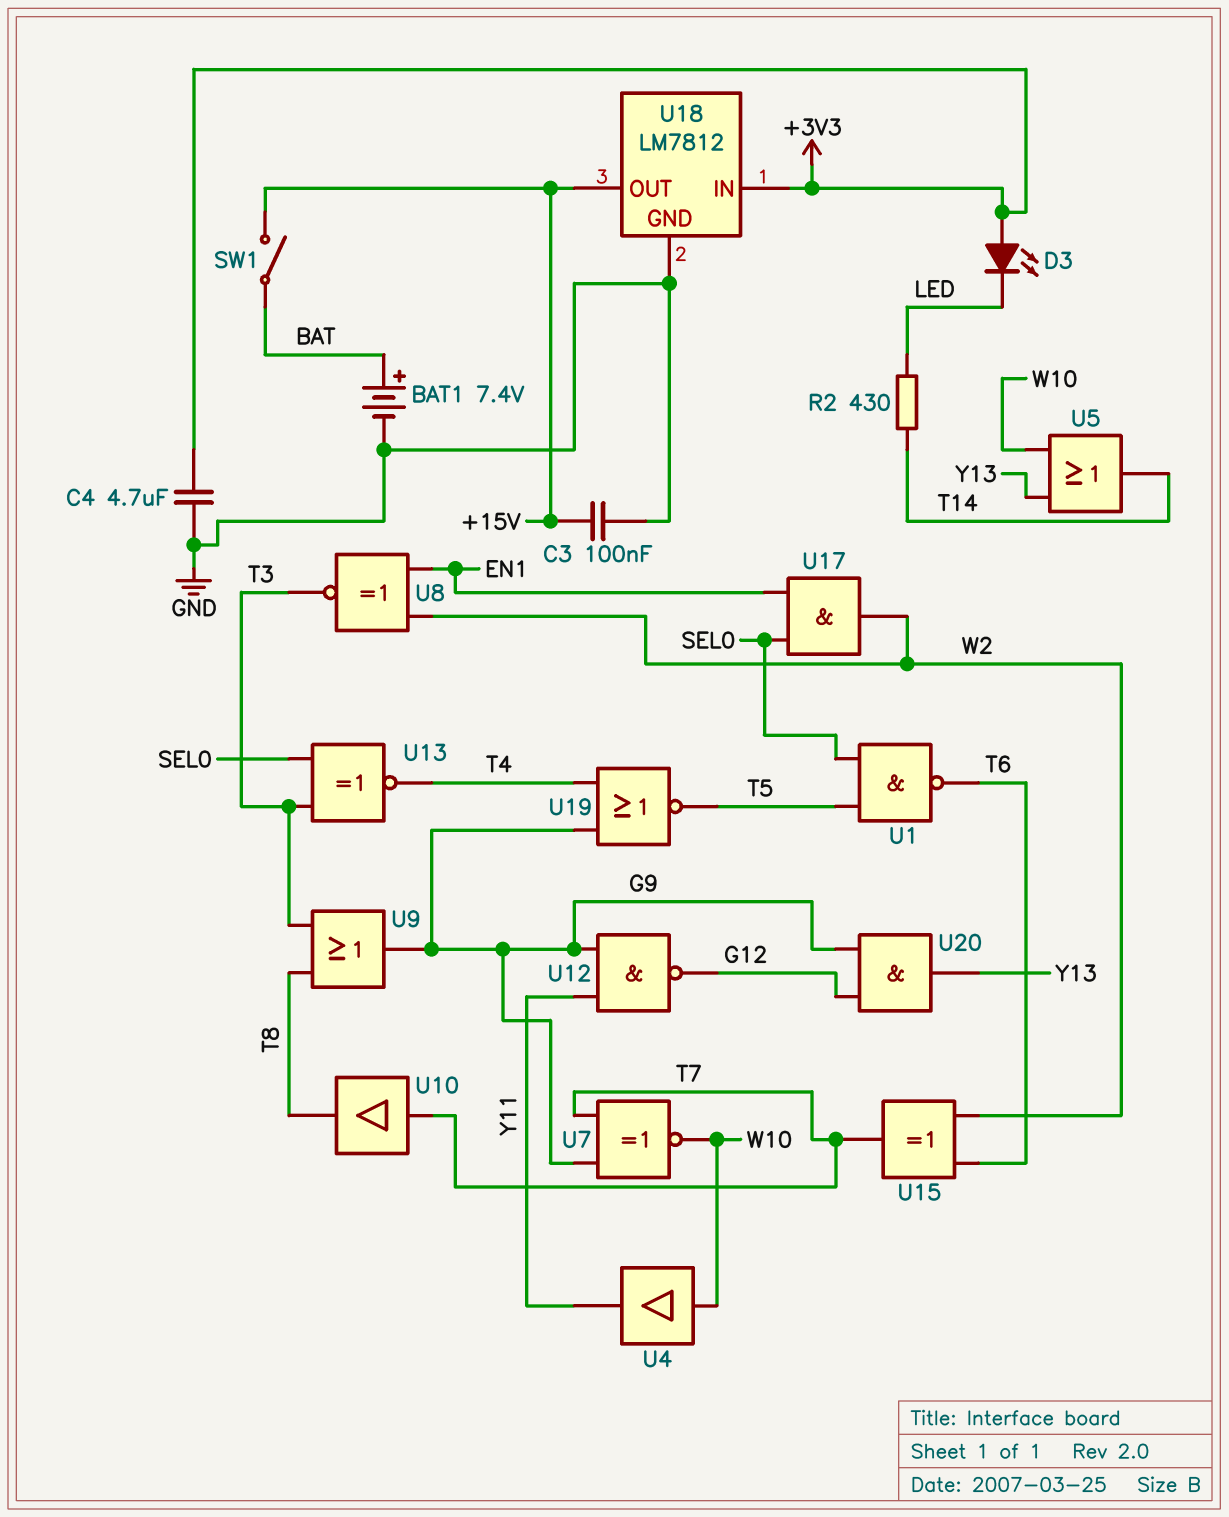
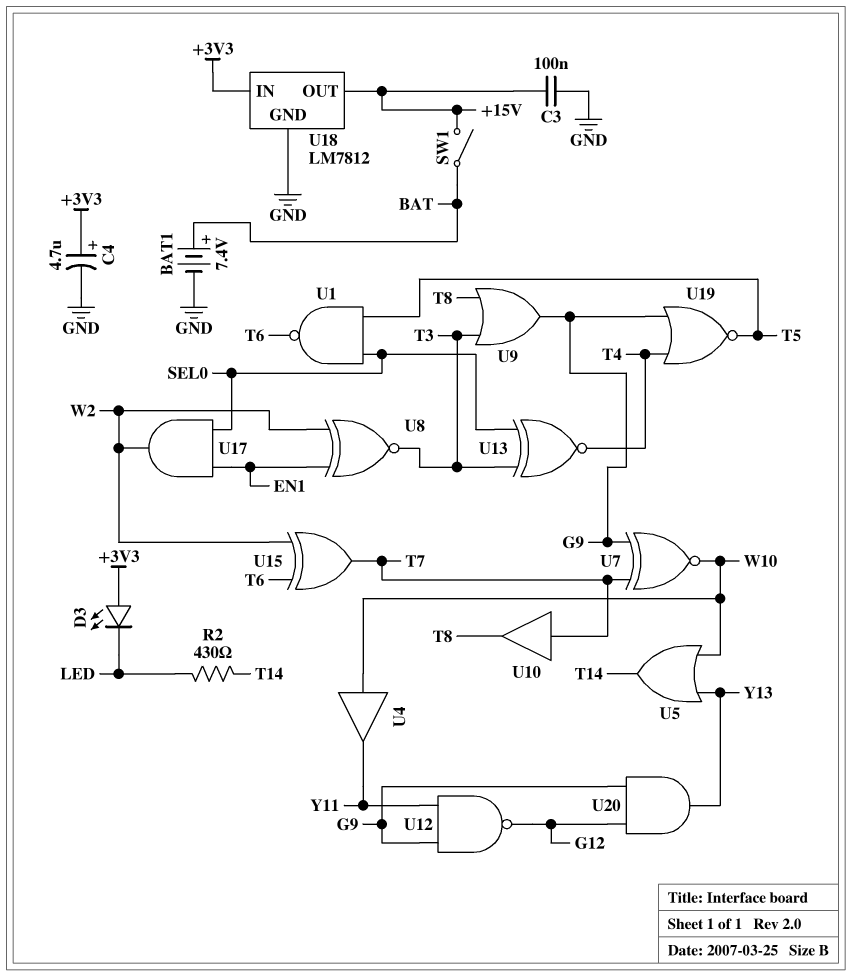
C4: 4.7uF (+3V3, GND) -> 4.7uF (plus +3V3, minus GND)

